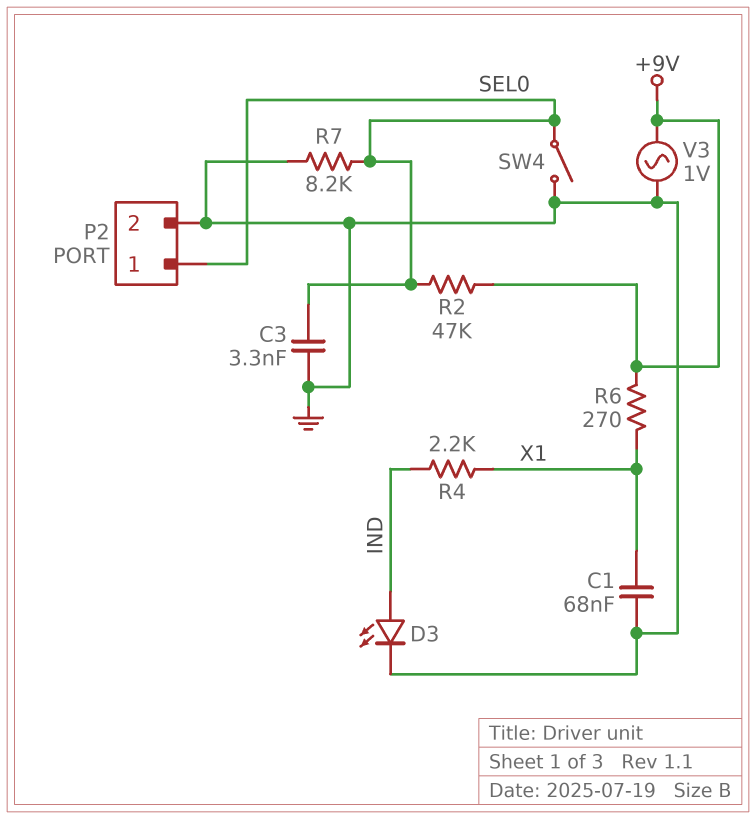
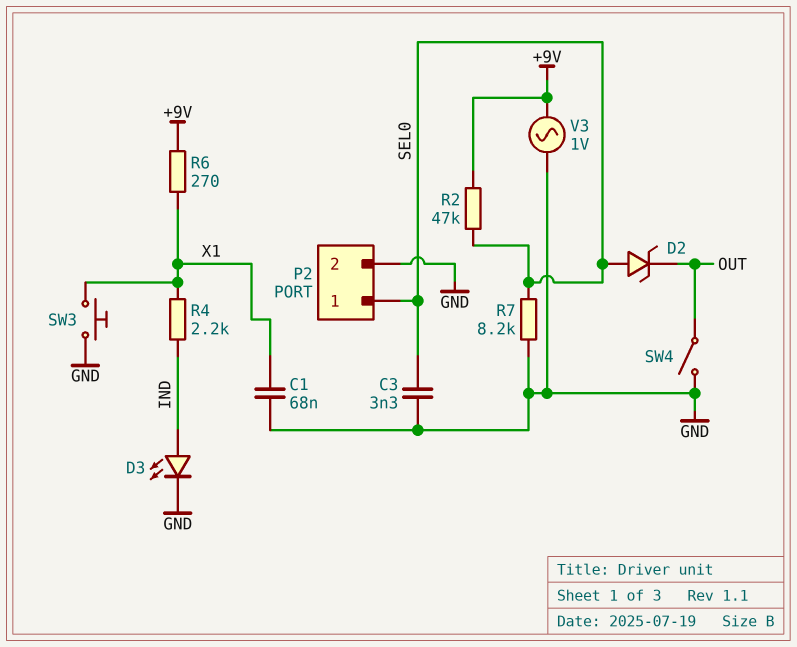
D2: none -> zener (A SEL0, K OUT)
SW3: none -> button (GND, X1)
SW4: switch (GND, SEL0) -> switch (GND, OUT)

